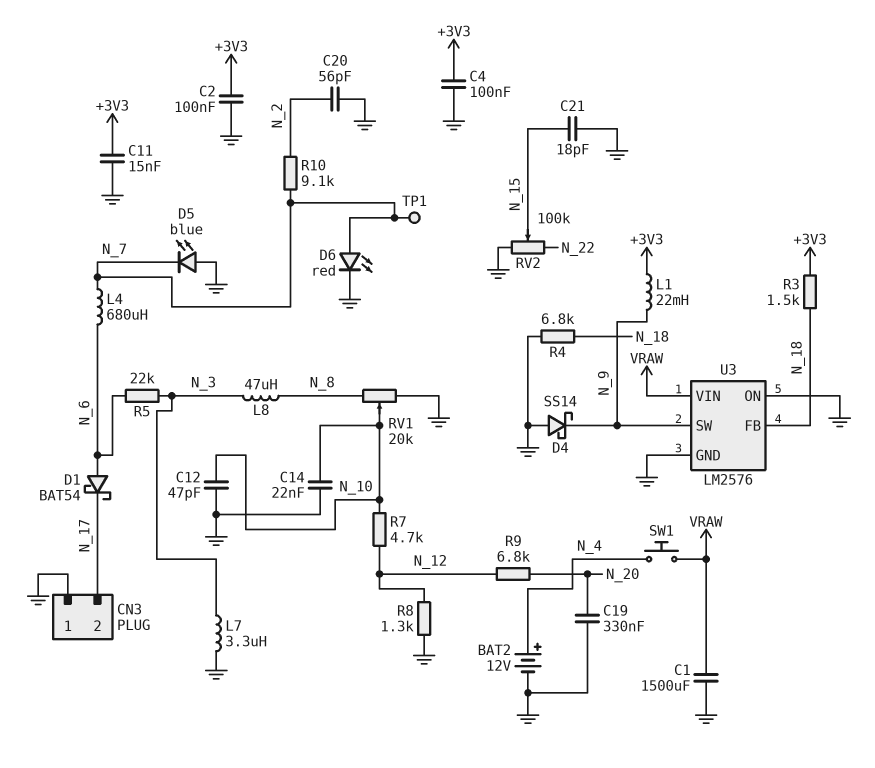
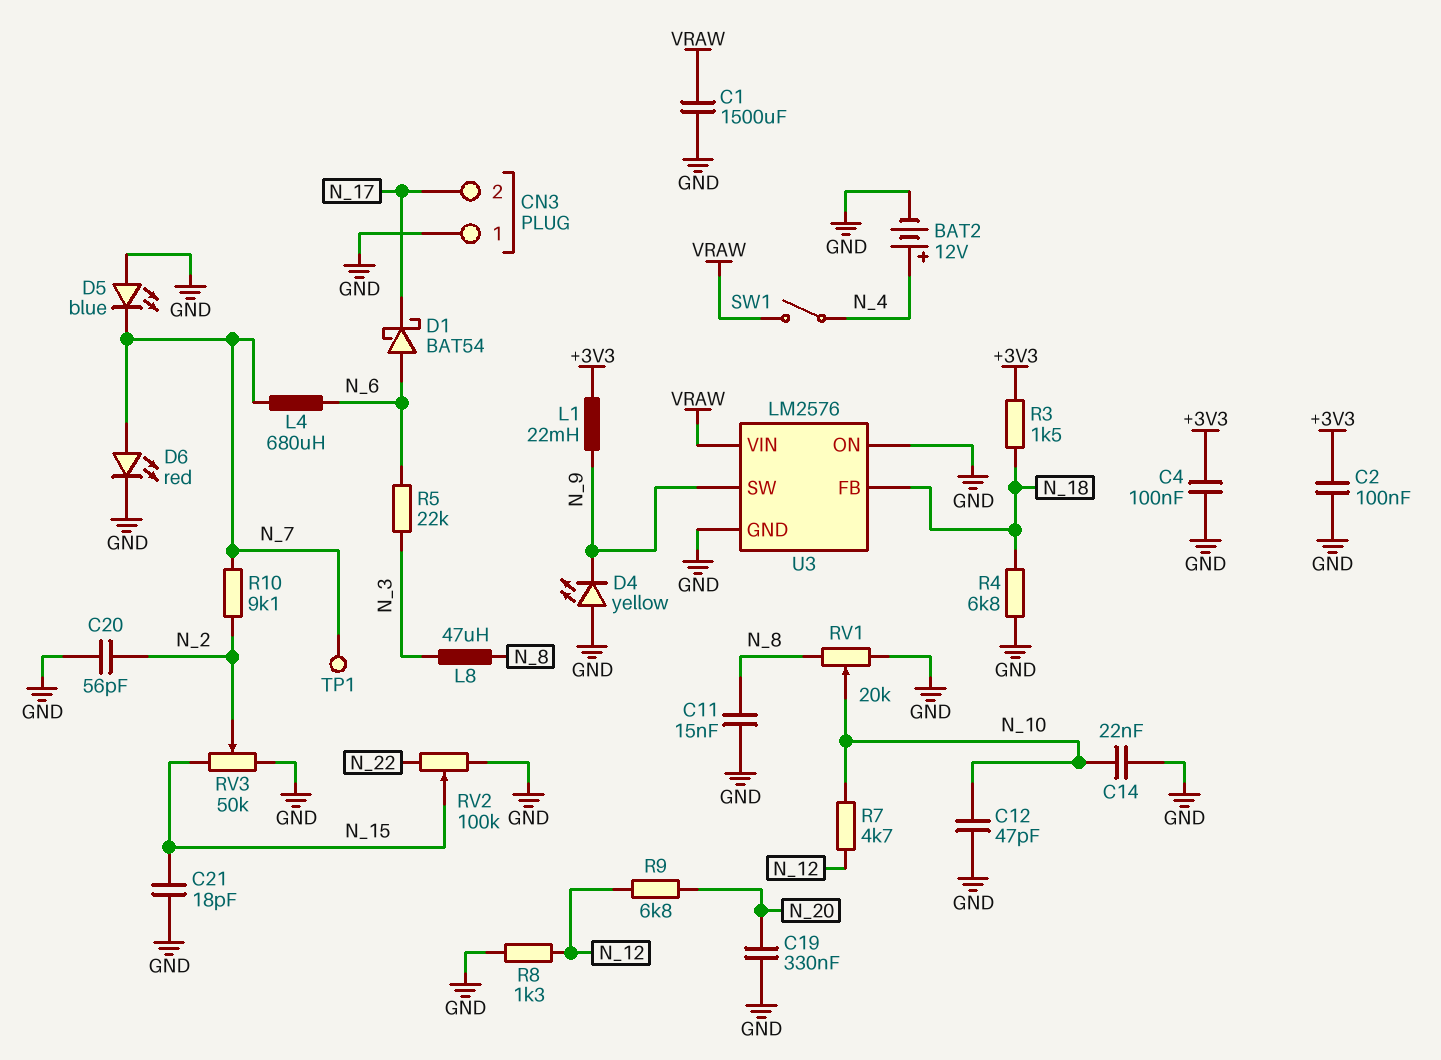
C11: 15nF (+3V3, GND) -> 15nF (GND, N_8)
D4: schottky SS14 (A GND, K N_9) -> LED yellow (A GND, K N_9)
L7: 3.3uH (GND, N_3) -> none
RV3: none -> 50k (GND, N_15, wiper N_2)
SW1: button (N_4, VRAW) -> switch (N_4, VRAW)

